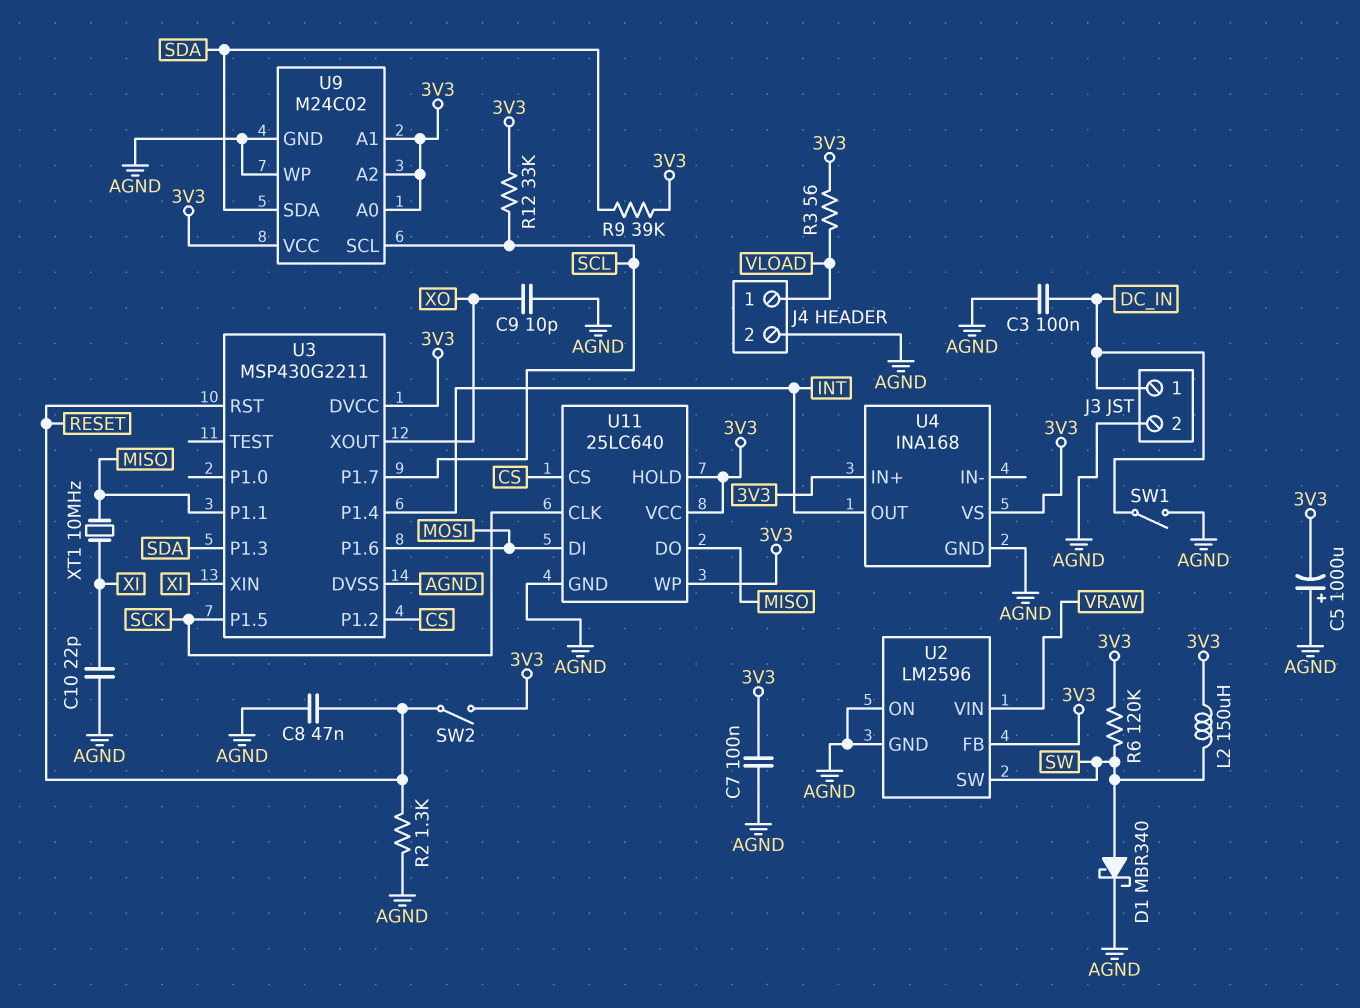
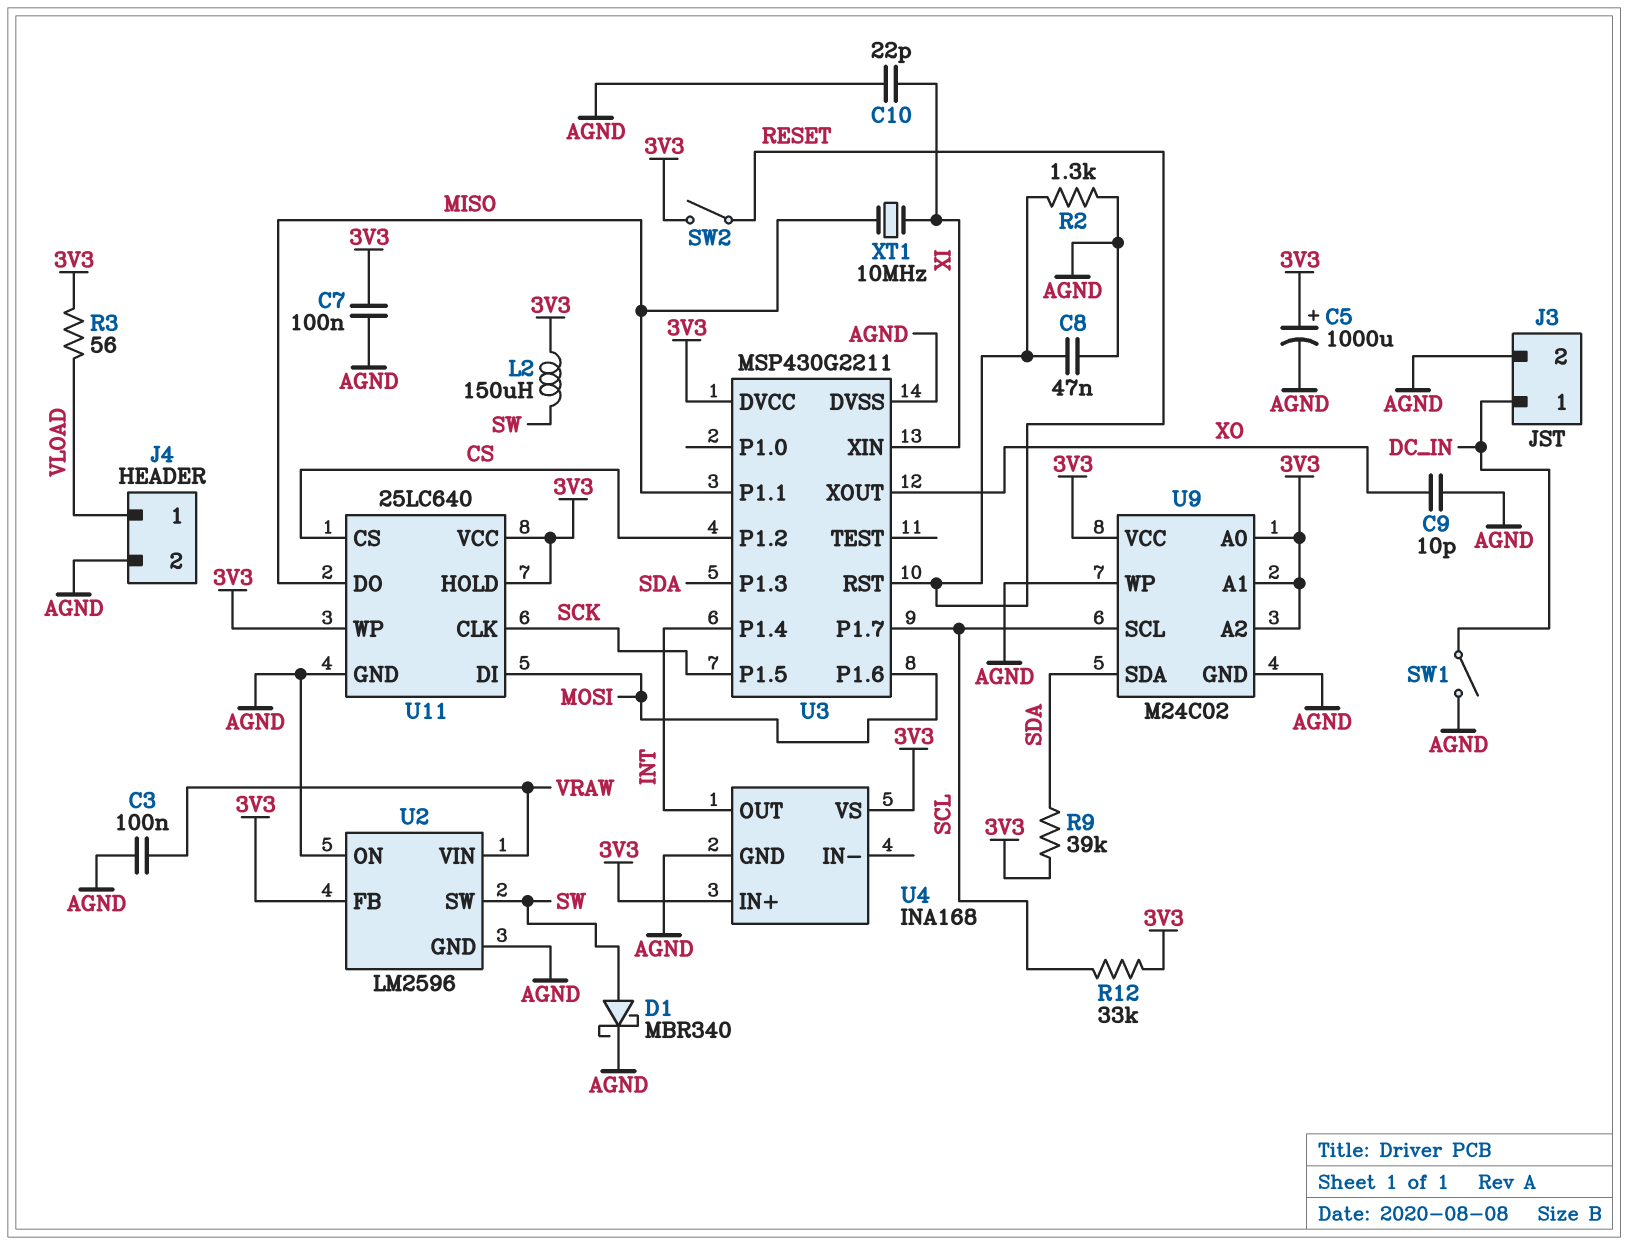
C3: 100nF (AGND, DC_IN) -> 100nF (AGND, VRAW)
C5: 1000uF (plus AGND, minus 3V3) -> 1000uF (plus 3V3, minus AGND)
R6: 120k (3V3, SW) -> none

